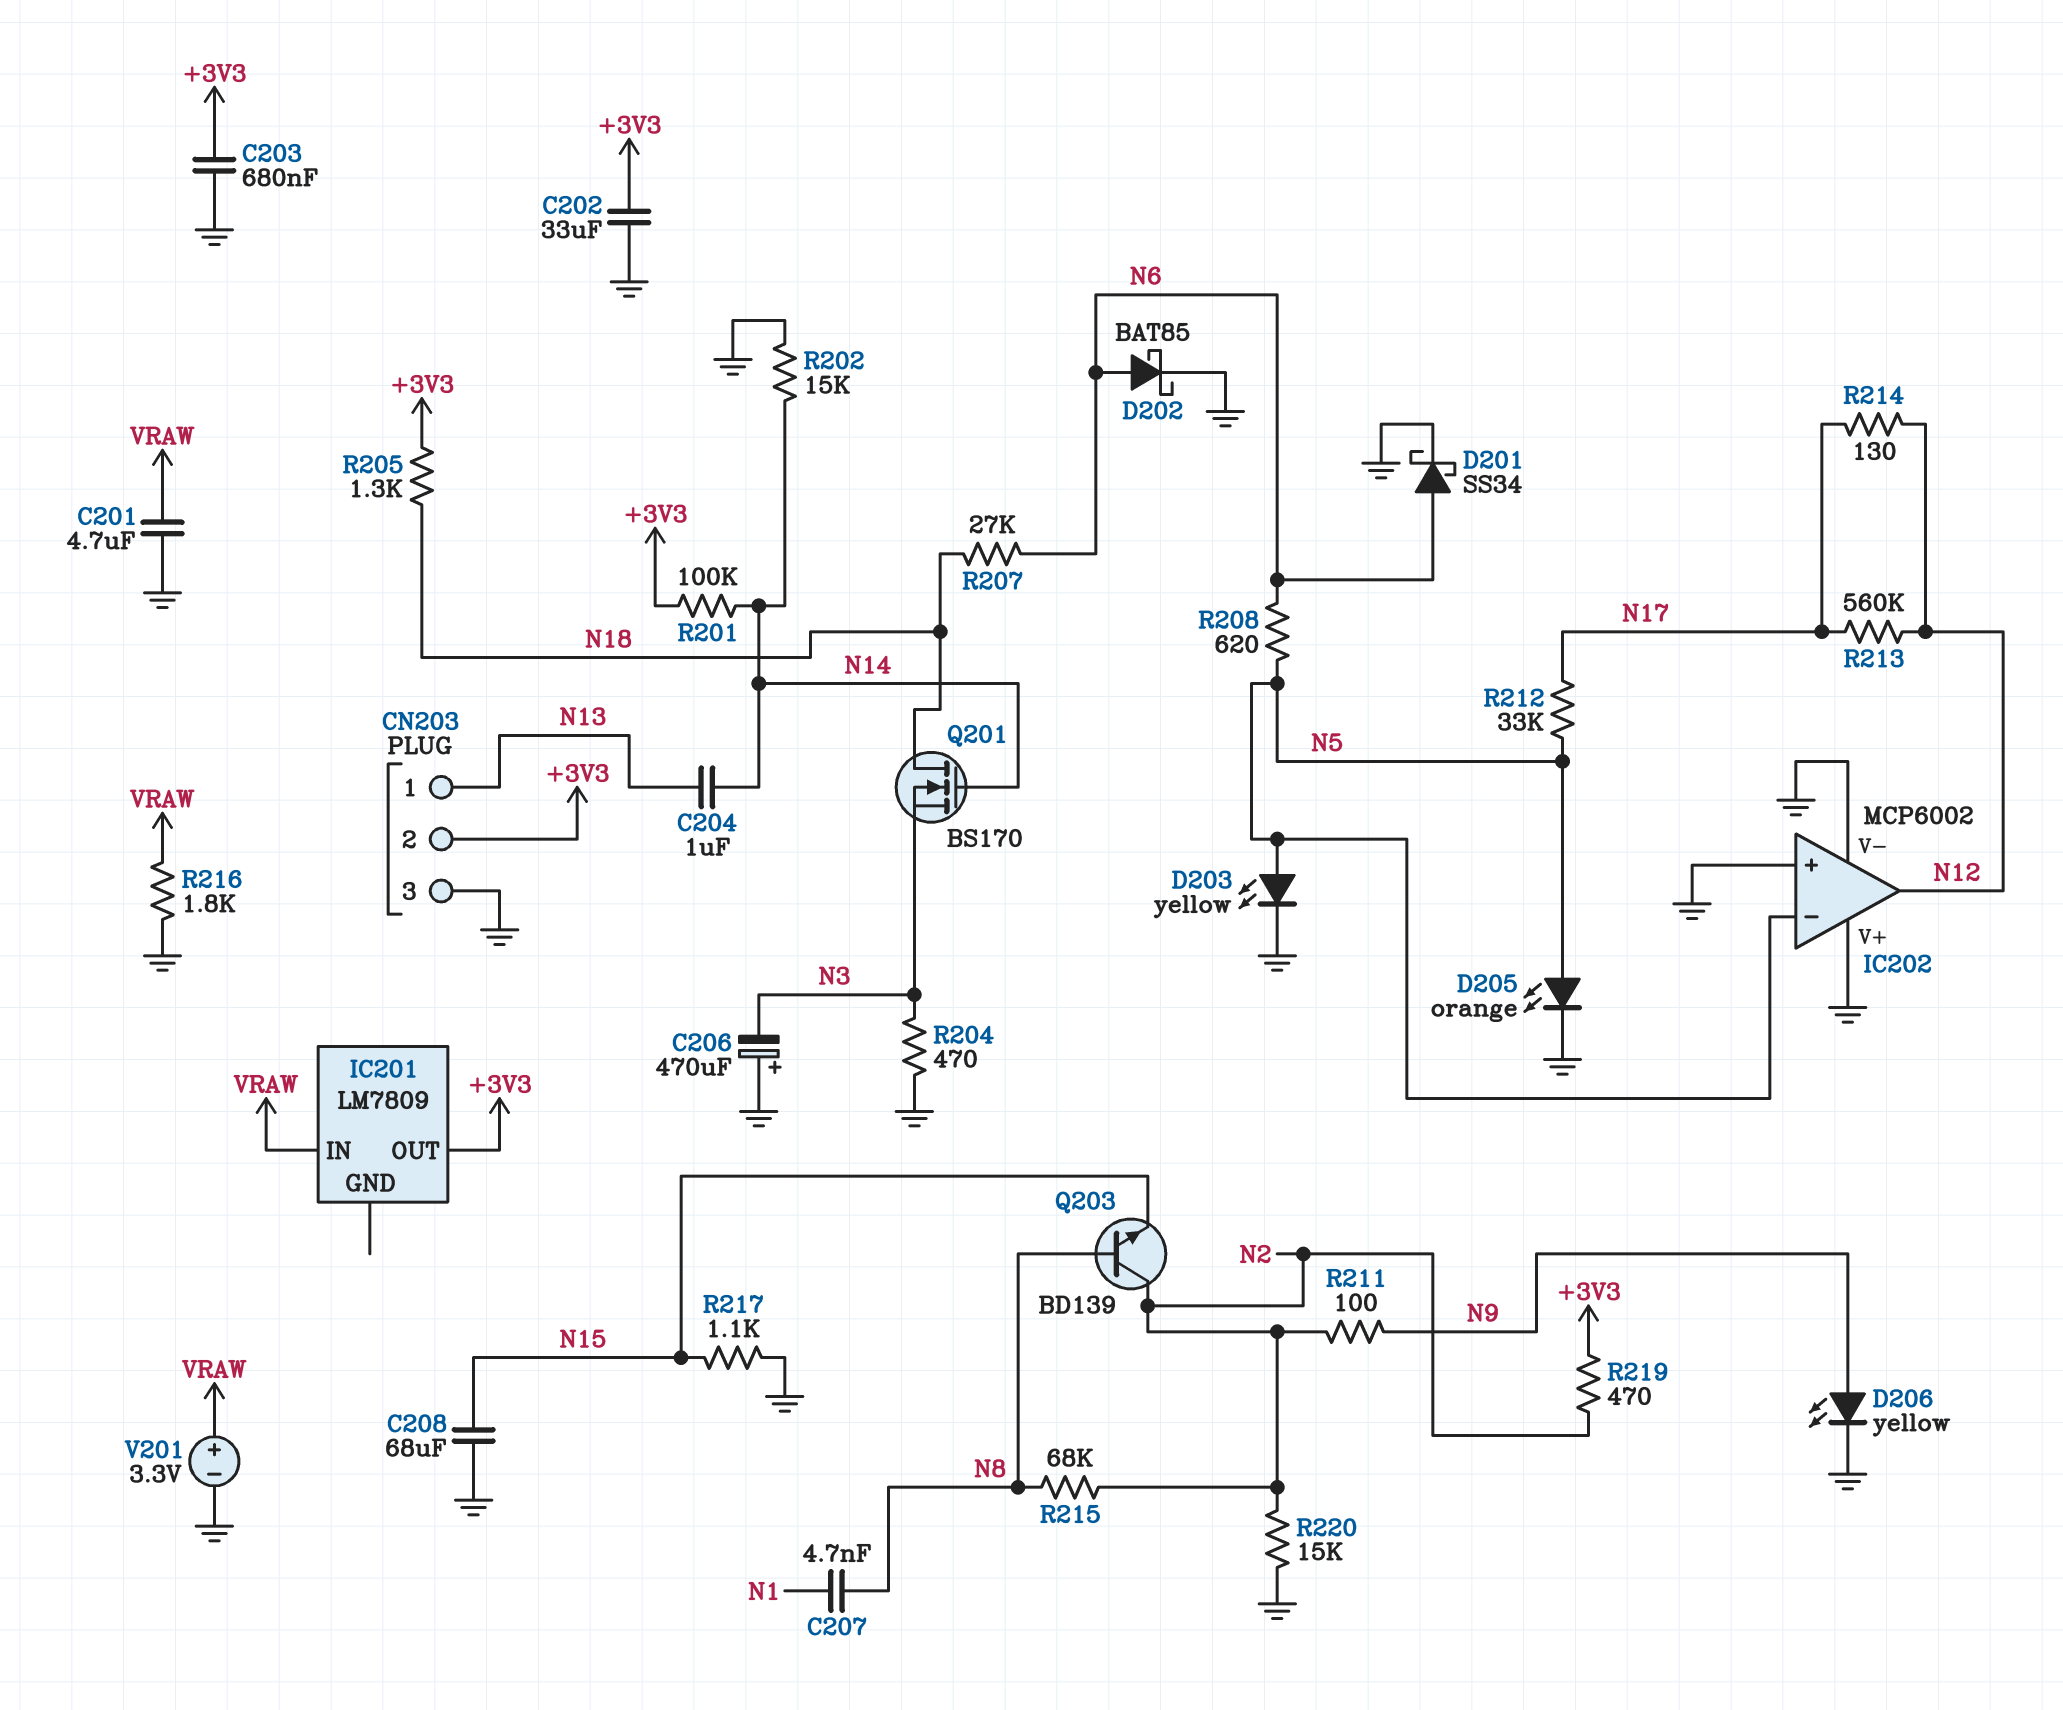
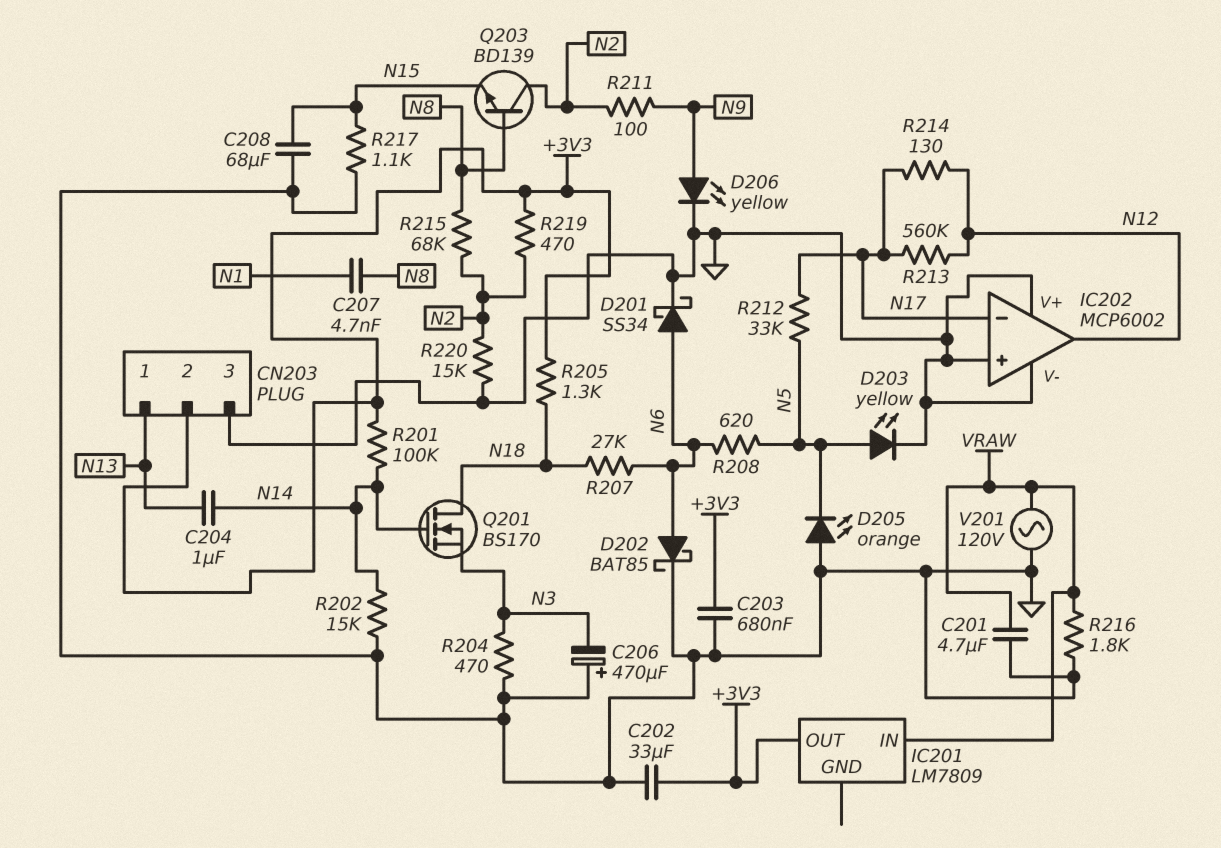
D205: LED orange (A N5, K GND) -> LED orange (A GND, K N5)
IC202 pin in-: N5 -> N17
V201: 3.3V (plus VRAW, minus GND) -> AC 120V (GND, VRAW)

